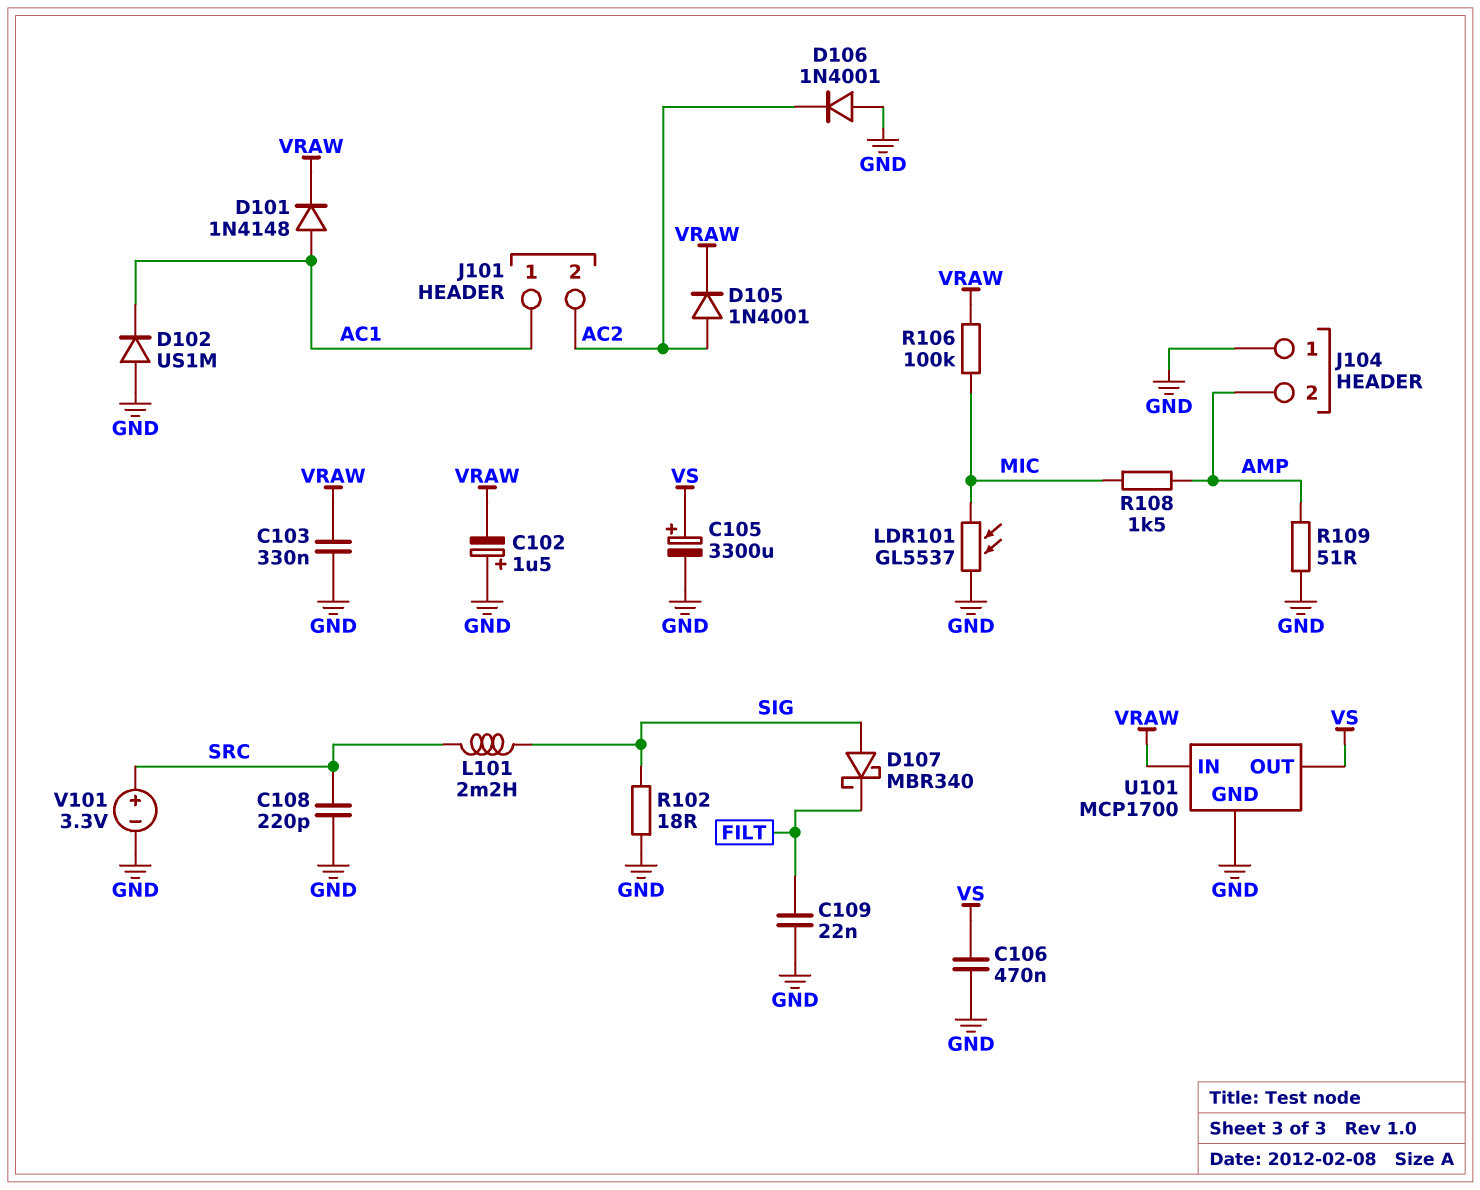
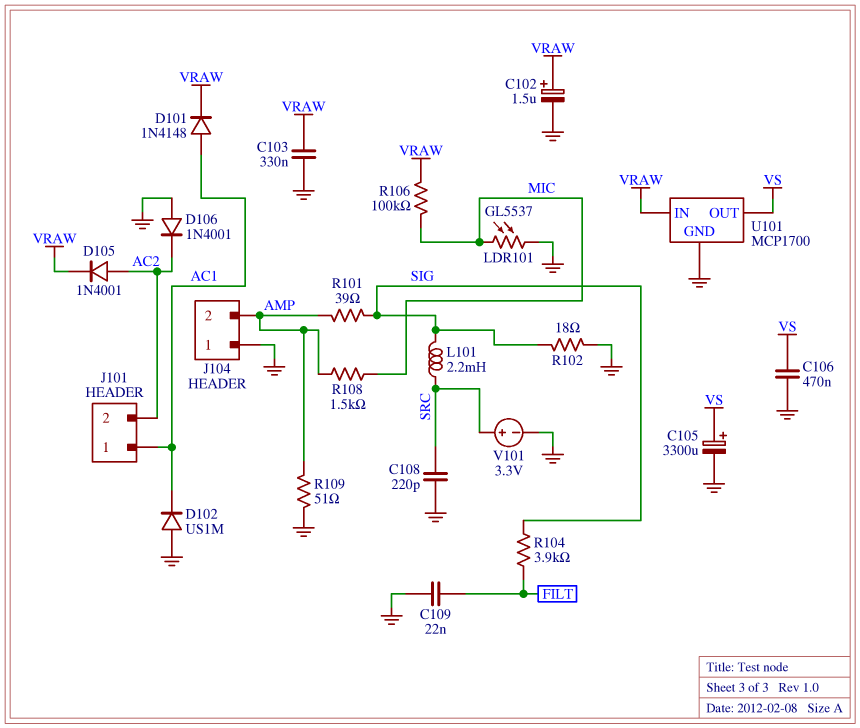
C102: 1.5uF (plus GND, minus VRAW) -> 1.5uF (plus VRAW, minus GND)
D107: schottky MBR340 (A SIG, K FILT) -> none
R101: none -> 39 (AMP, SIG)
R104: none -> 3.9k (FILT, SIG)

